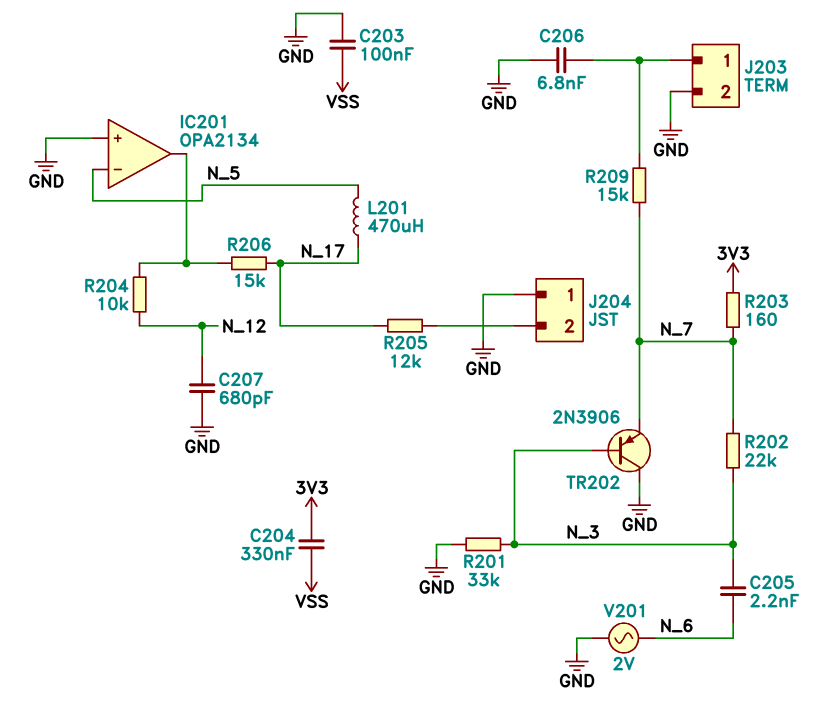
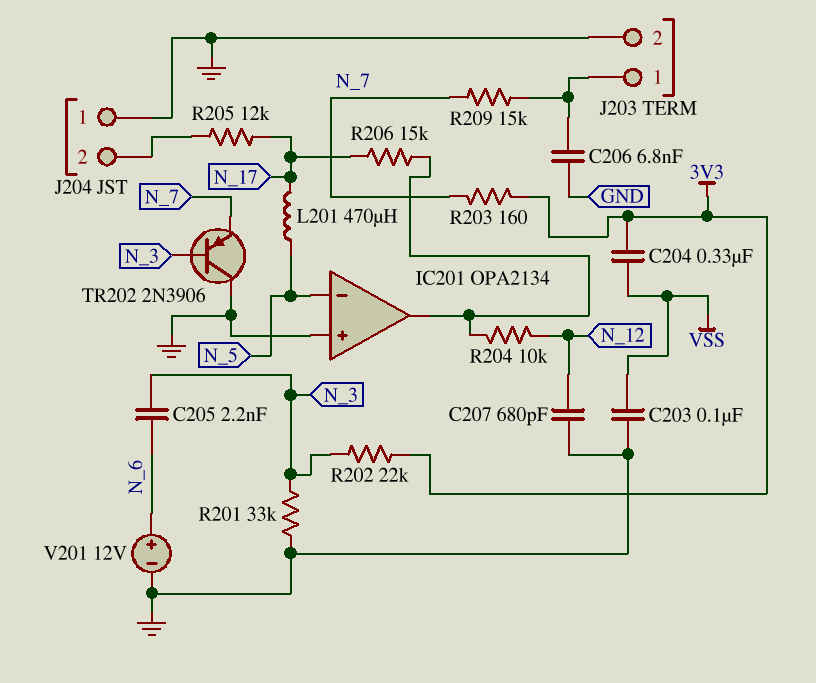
R202: 22k (N_3, N_7) -> 22k (3V3, N_3)
V201: AC 2V (GND, N_6) -> 12V (plus N_6, minus GND)

